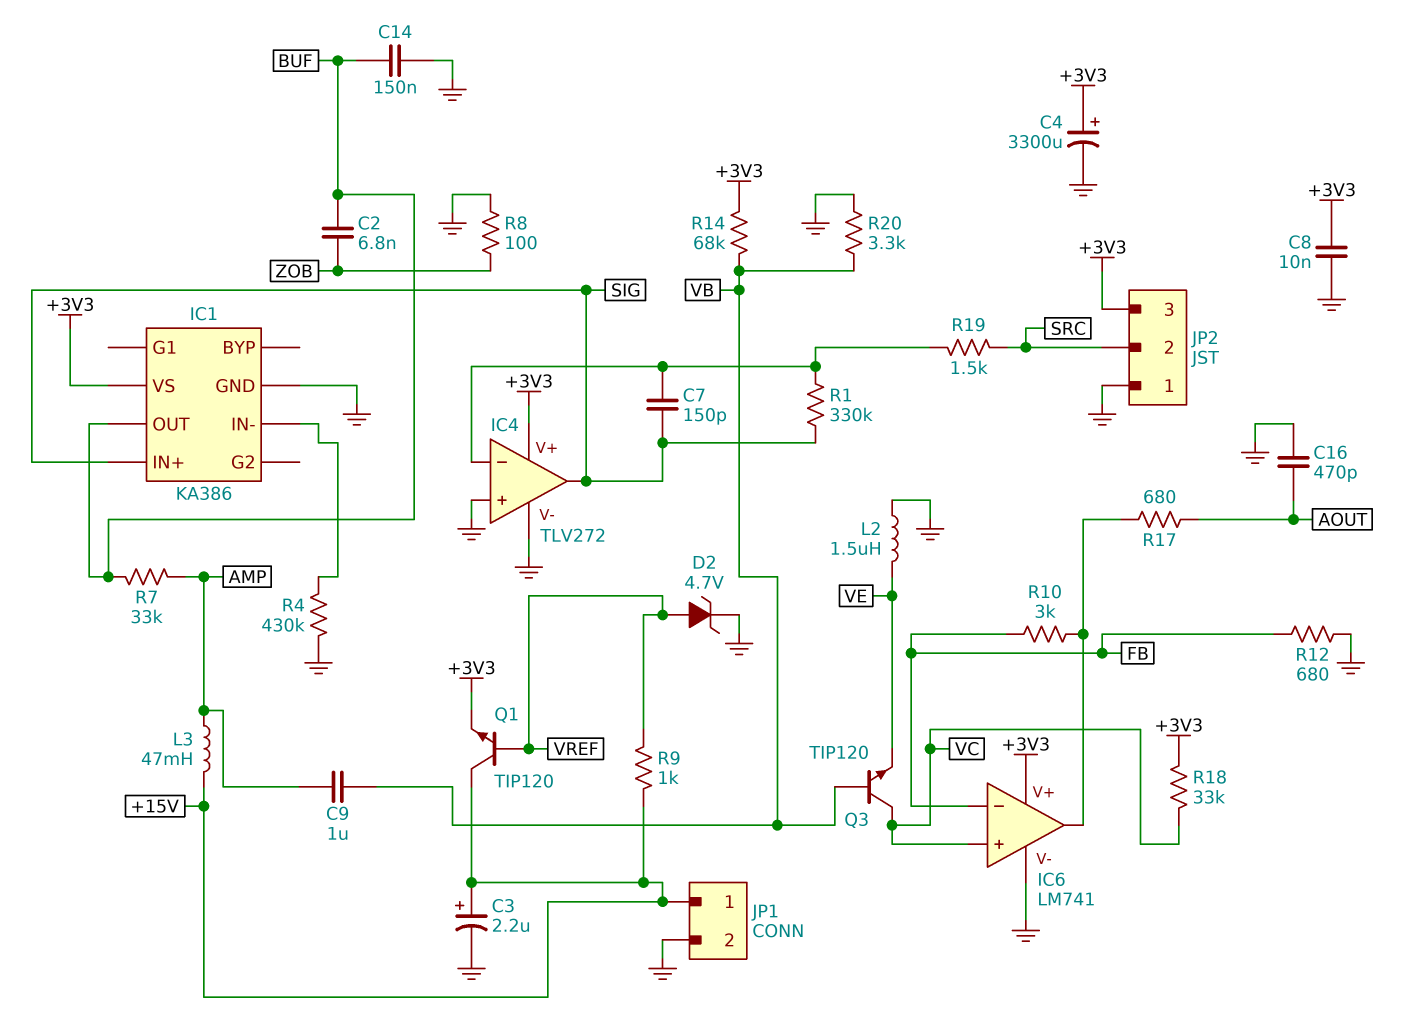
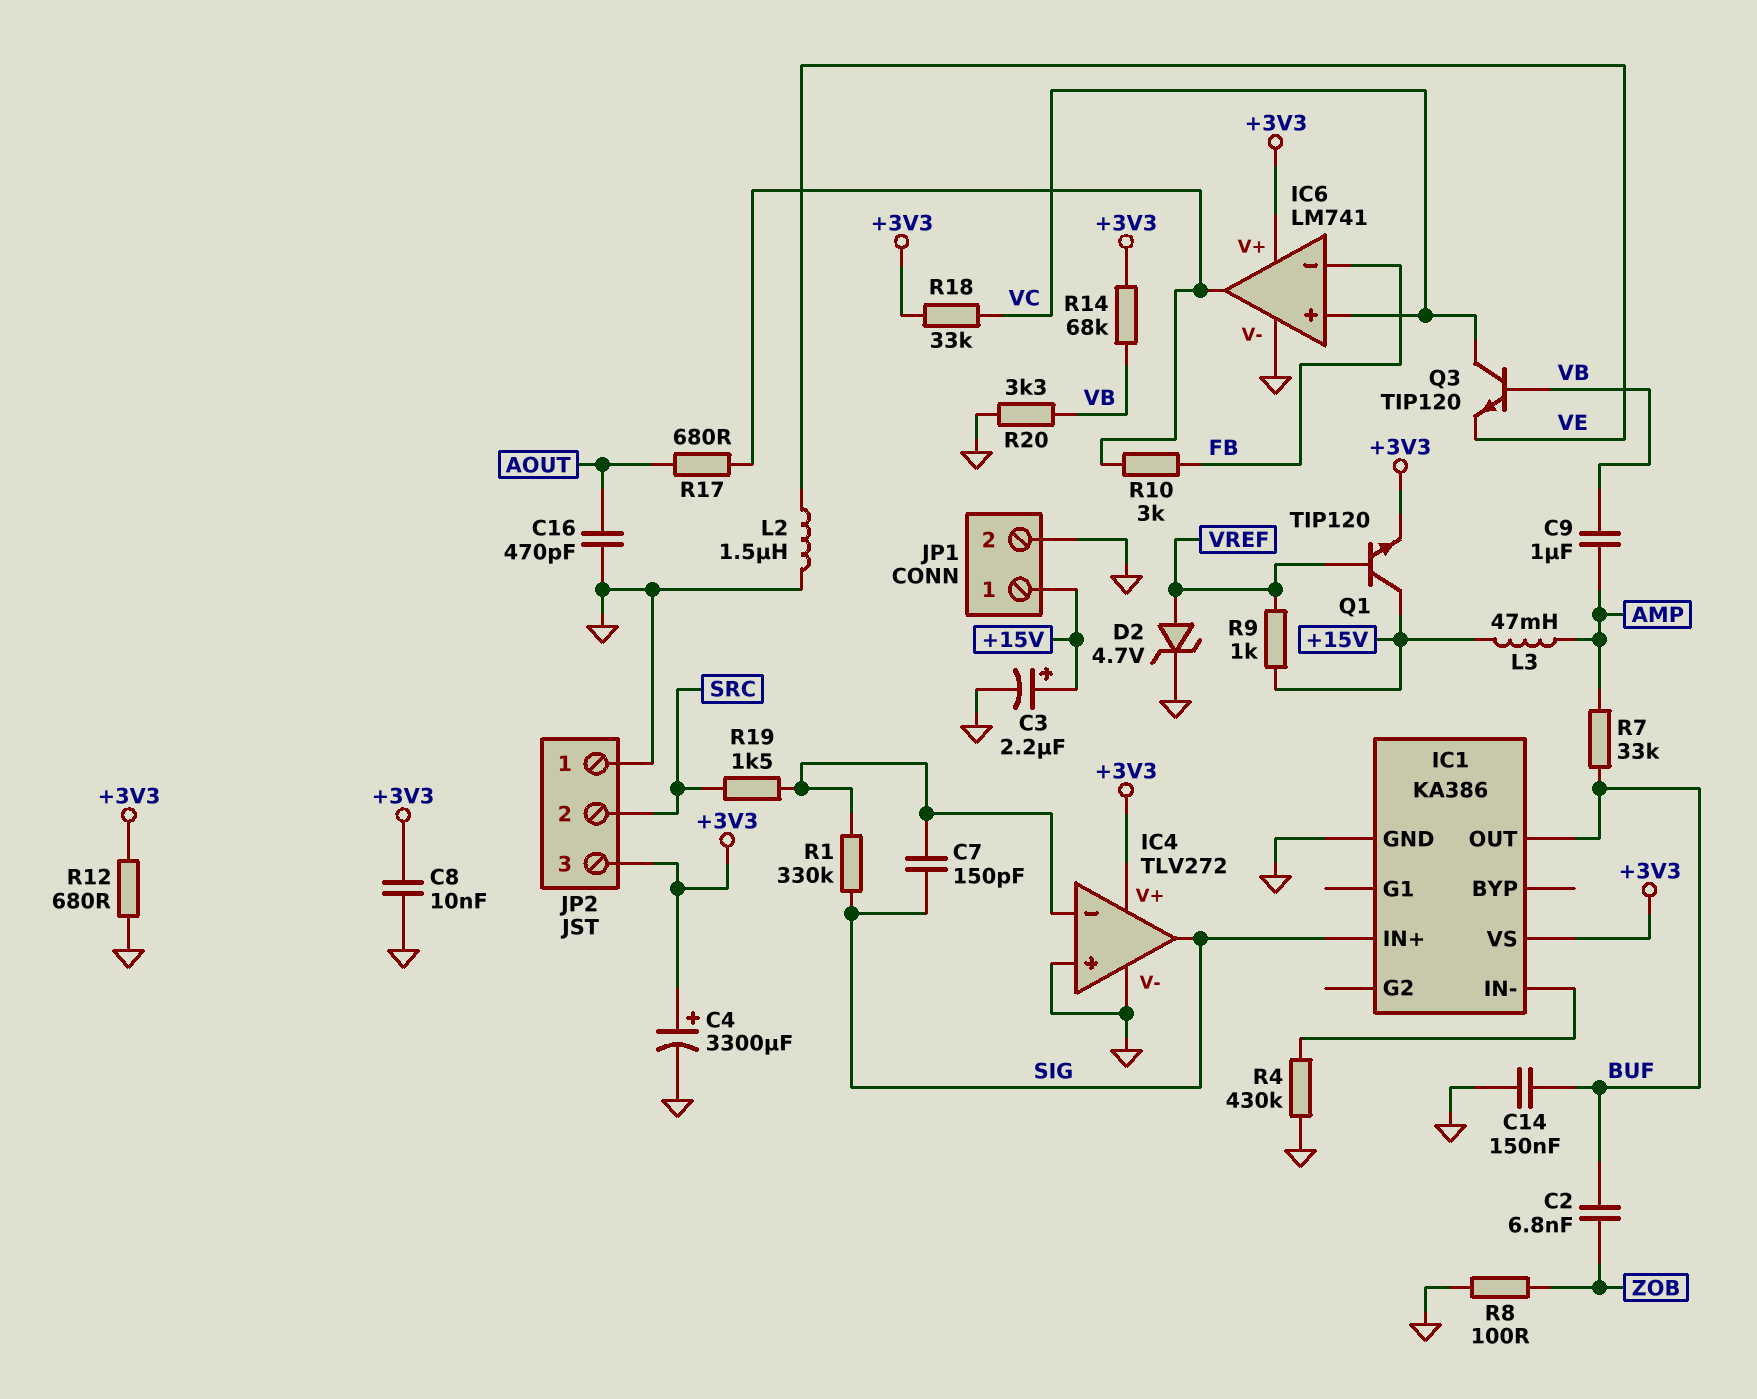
R12: 680 (FB, GND) -> 680 (+3V3, GND)

